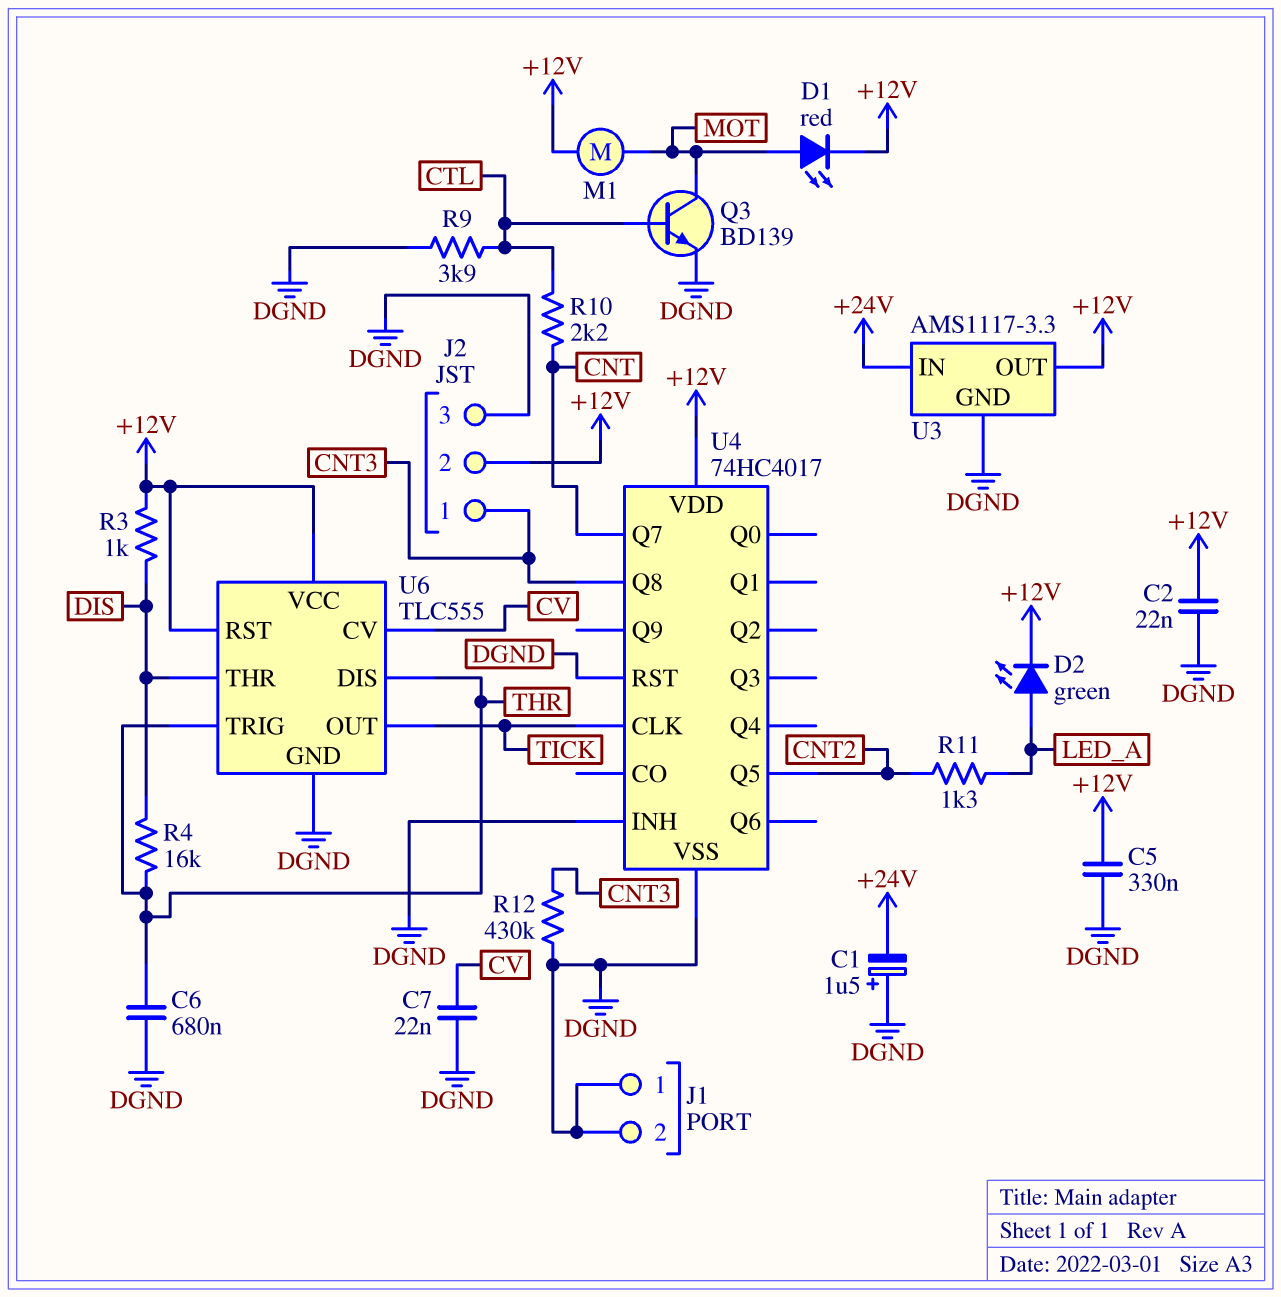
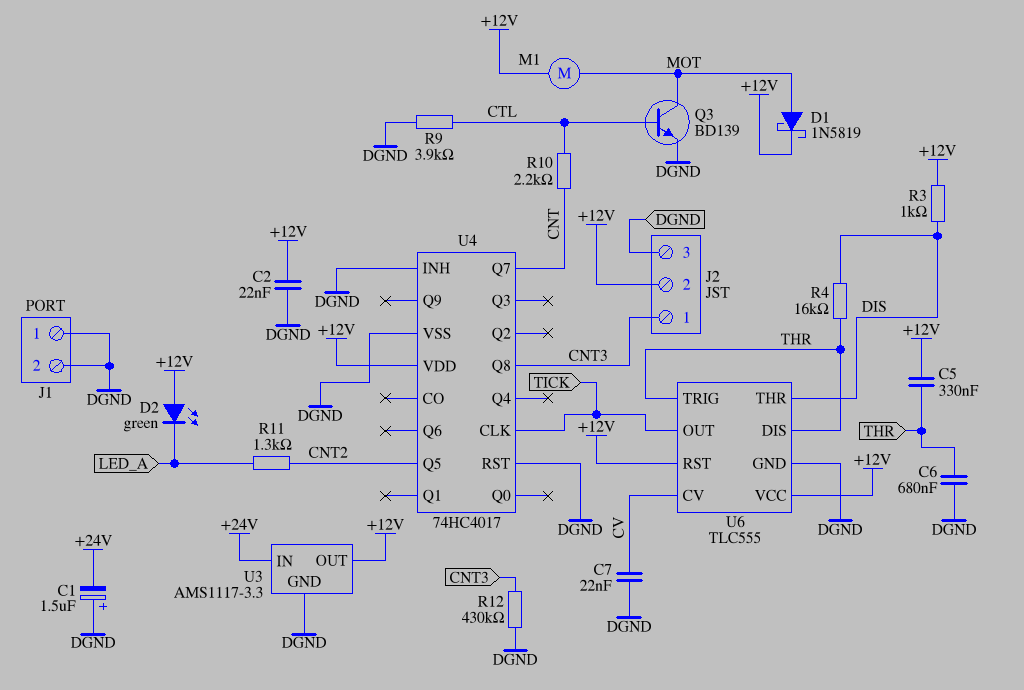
C5: 330nF (+12V, DGND) -> 330nF (+12V, THR)
D1: LED red (A MOT, K +12V) -> schottky 1N5819 (A MOT, K +12V)
D2: LED green (A LED_A, K +12V) -> LED green (A +12V, K LED_A)

